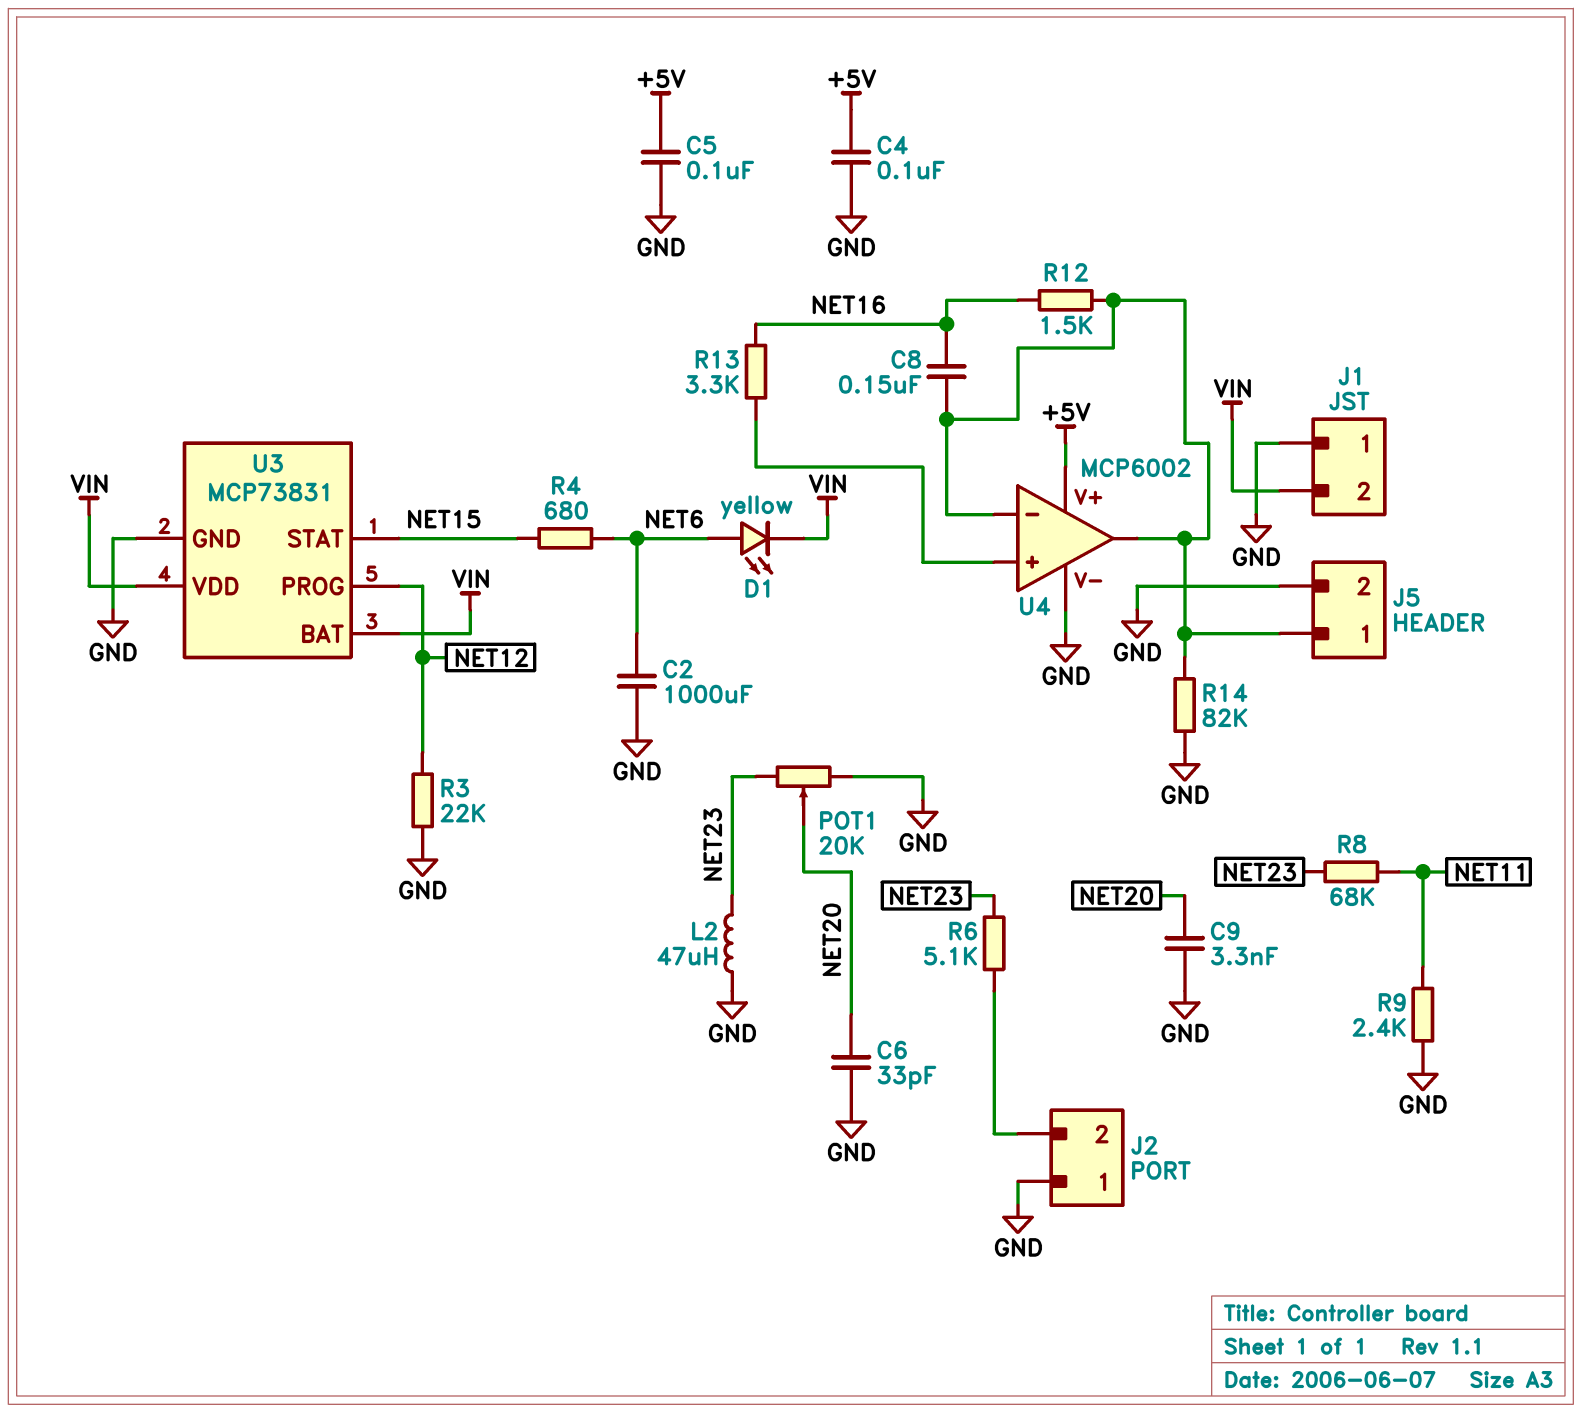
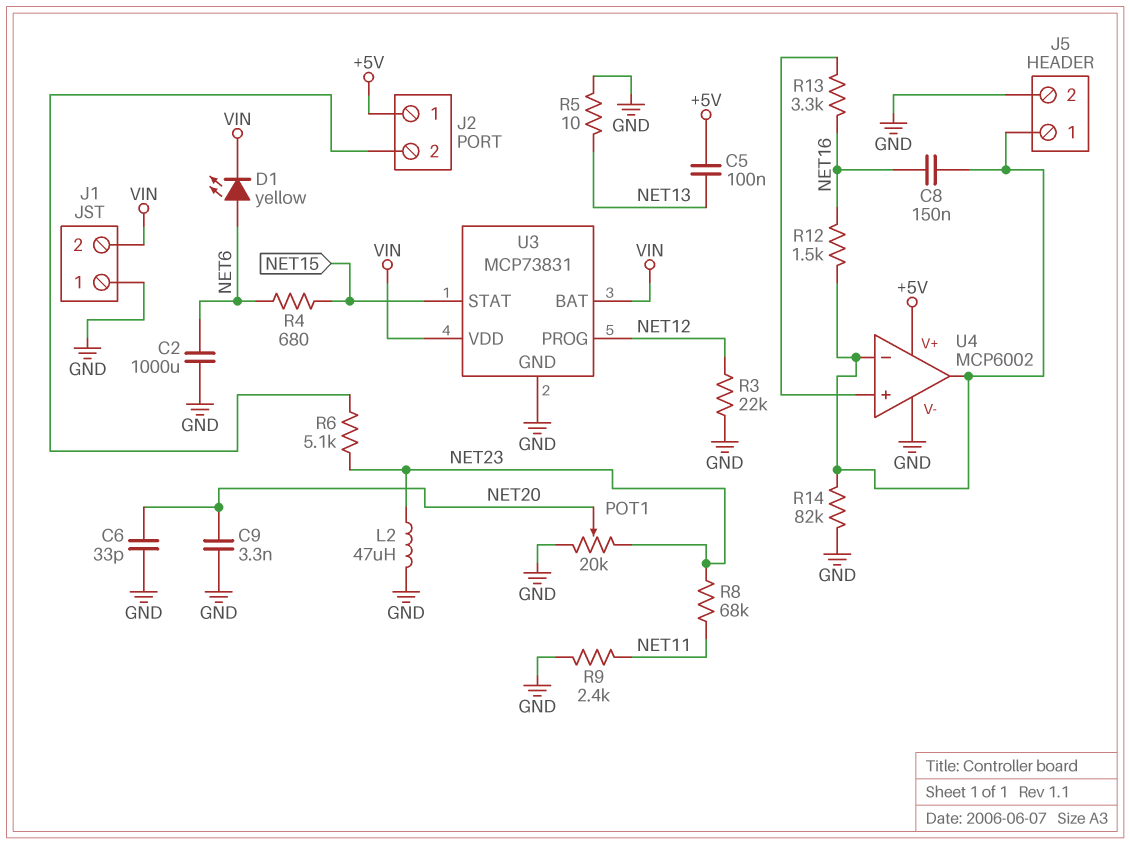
C4: 100nF (+5V, GND) -> none
C5: 100nF (+5V, GND) -> 100nF (+5V, NET13)
J2 pin 1: GND -> +5V
R5: none -> 10 (GND, NET13)

